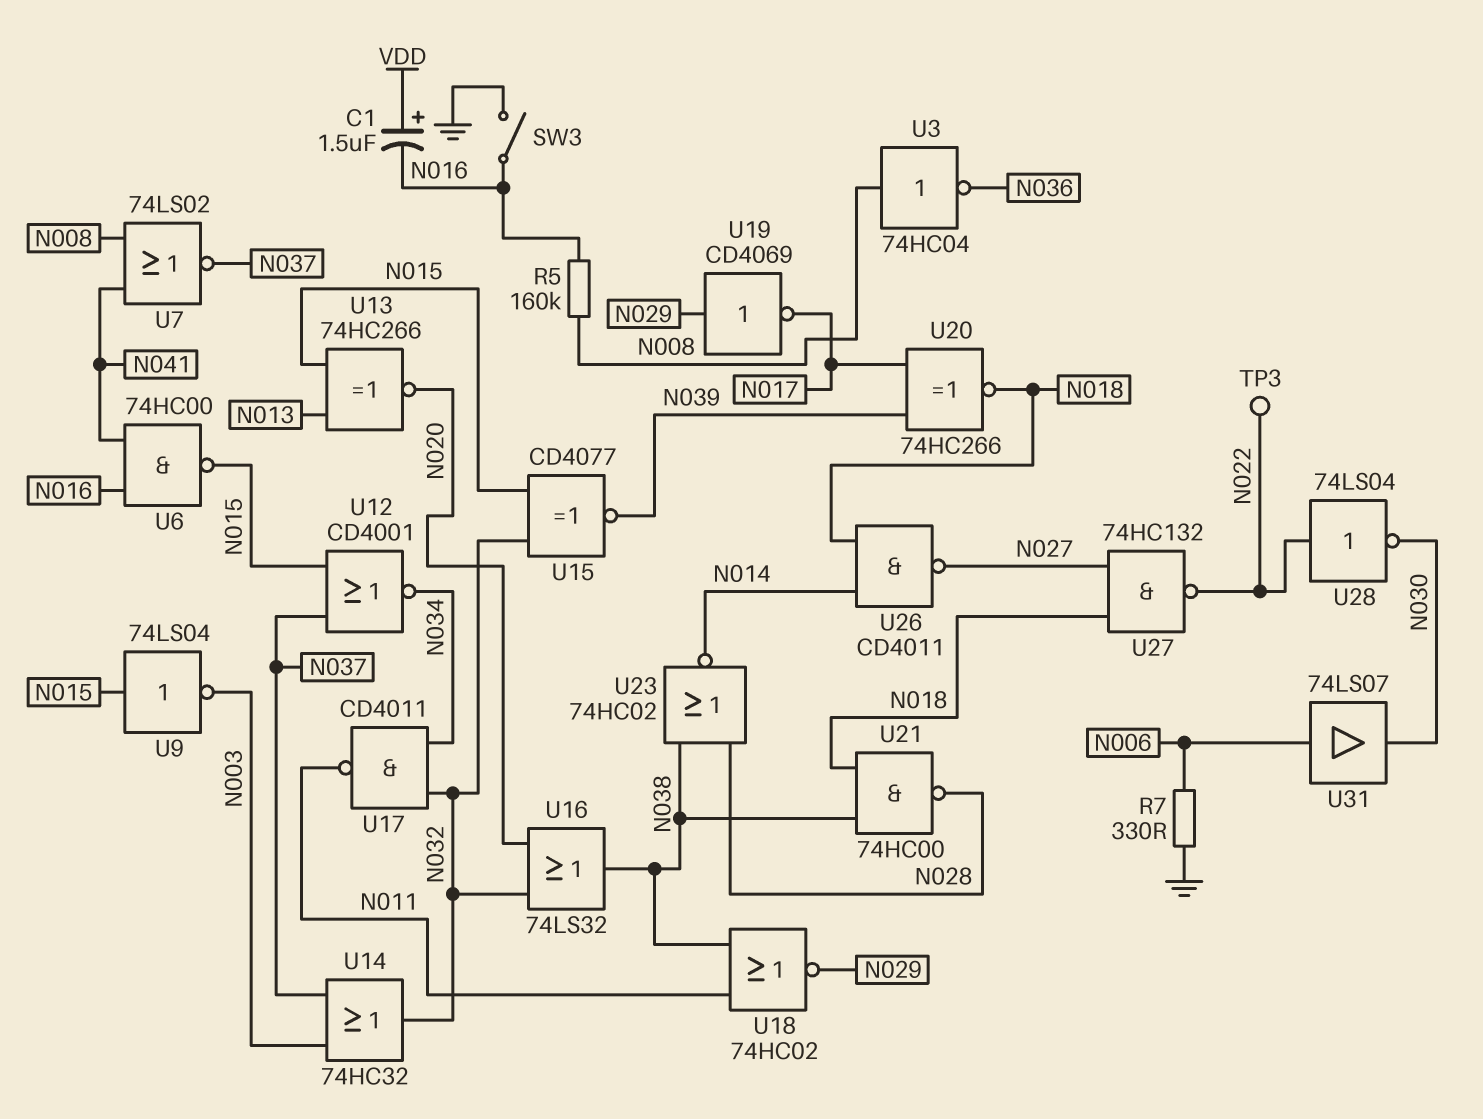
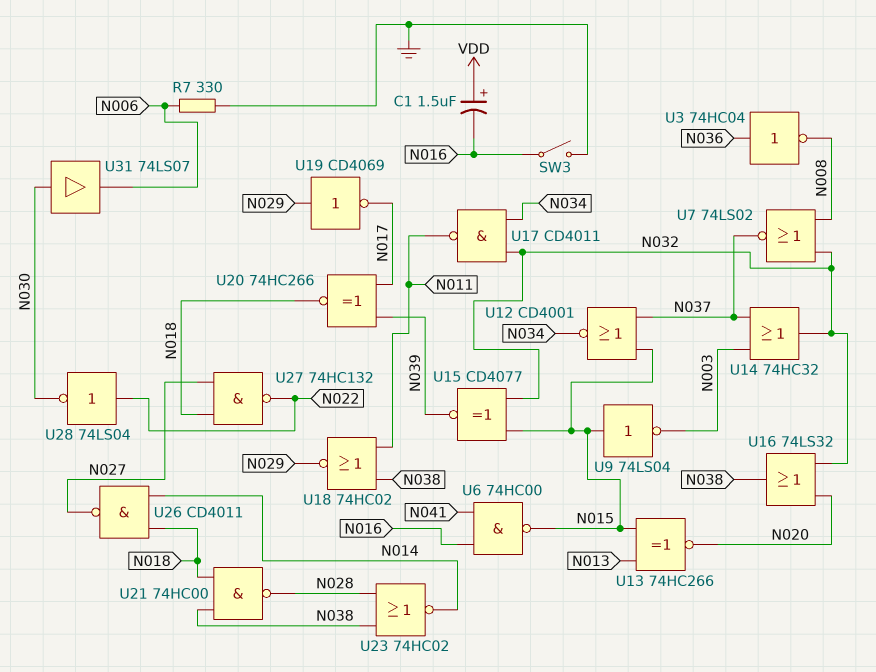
R5: 160k (N008, N016) -> none
TP3: test point (N022) -> none
U3: NOT 74HC04 (in N008, out N036) -> NOT 74HC04 (in N036, out N008)
U7: NOR 74LS02 (in N008, in N041, out N037) -> NOR 74LS02 (in N008, in N032, out N037)
U31: buffer 74LS07 (in N006, out N030) -> buffer 74LS07 (in N030, out N006)

